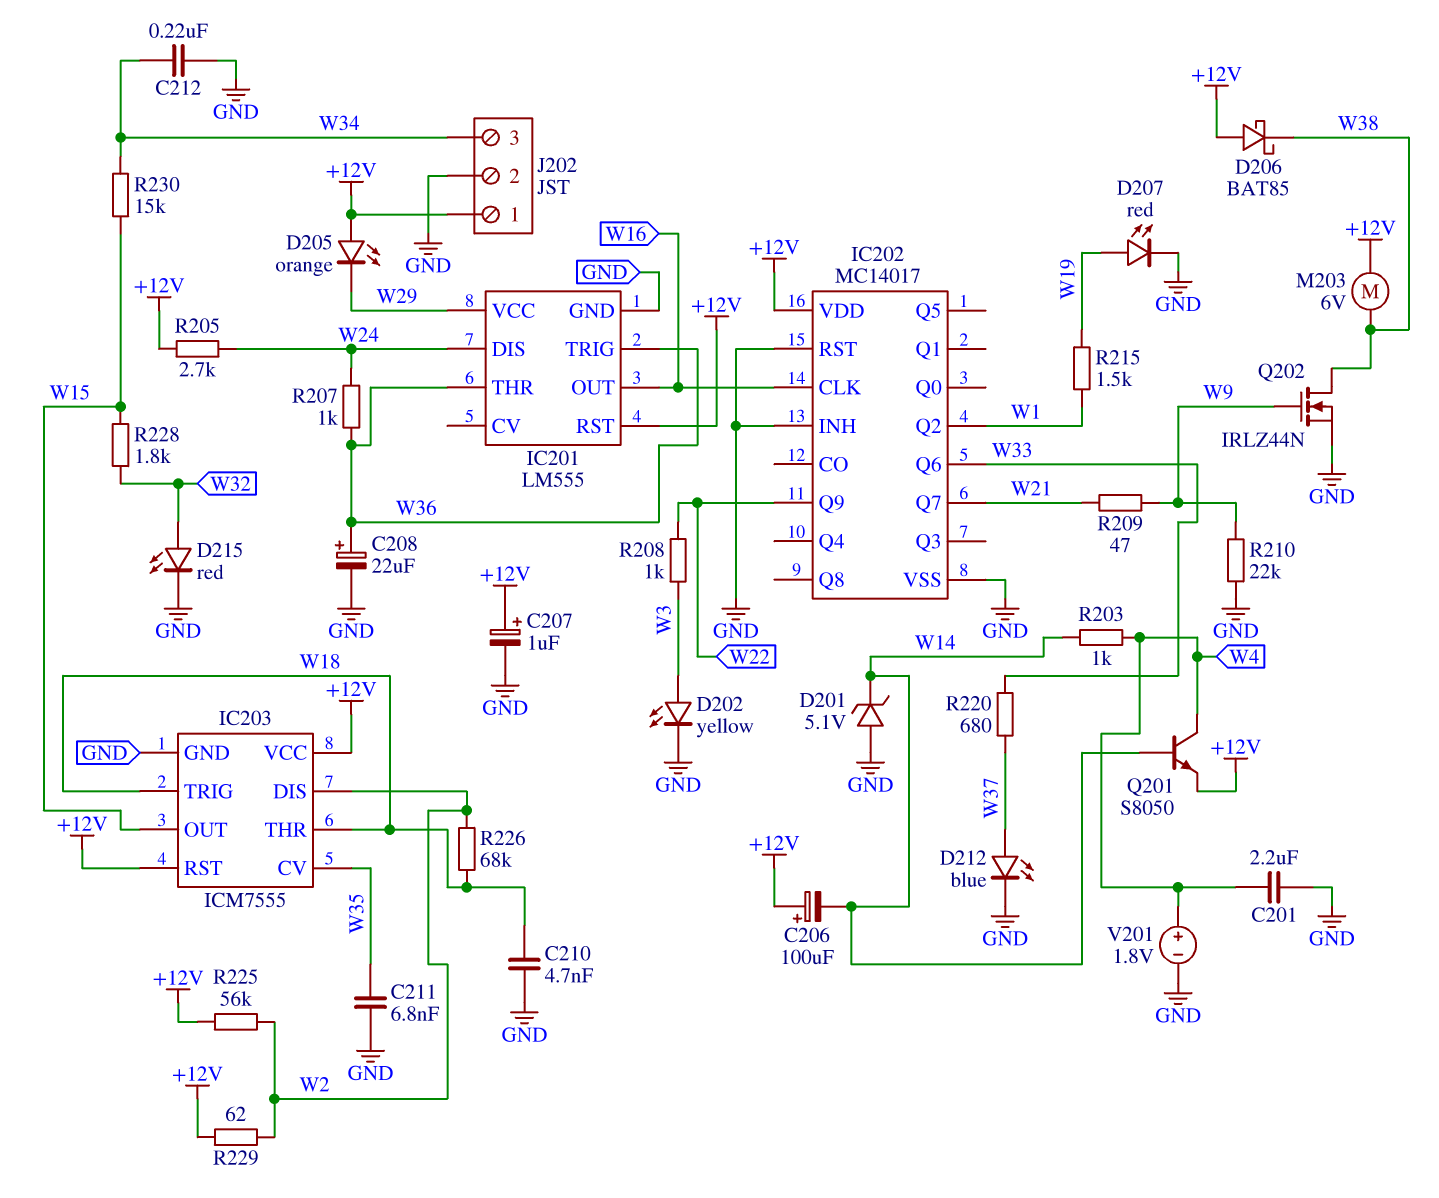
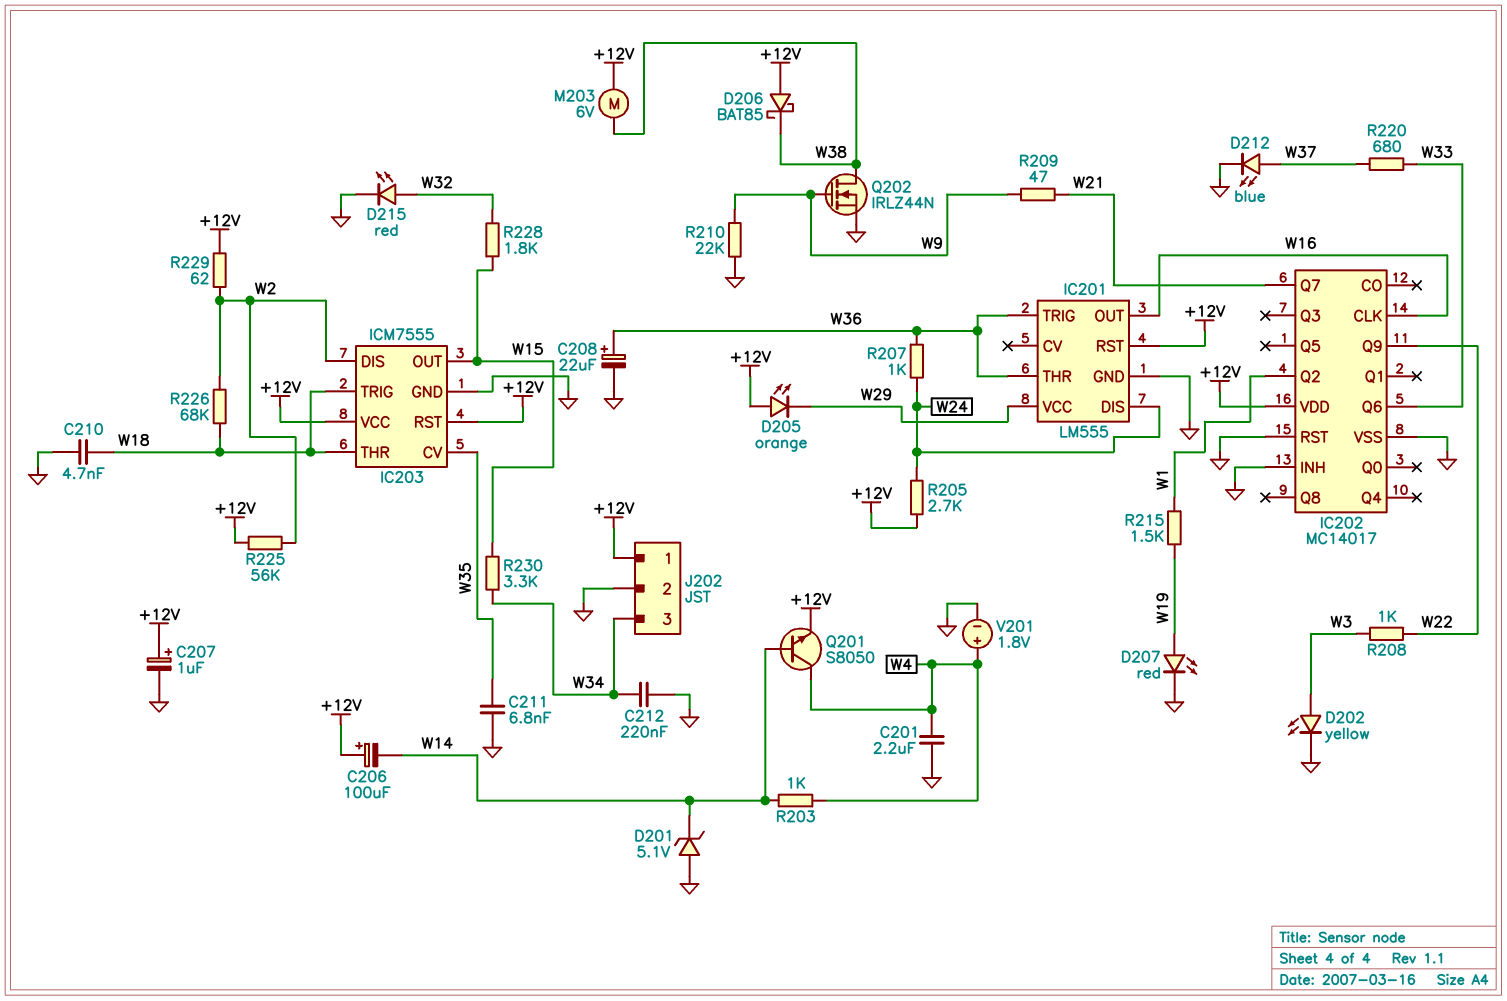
R230: 15k (W15, W34) -> 3.3k (W15, W34)

